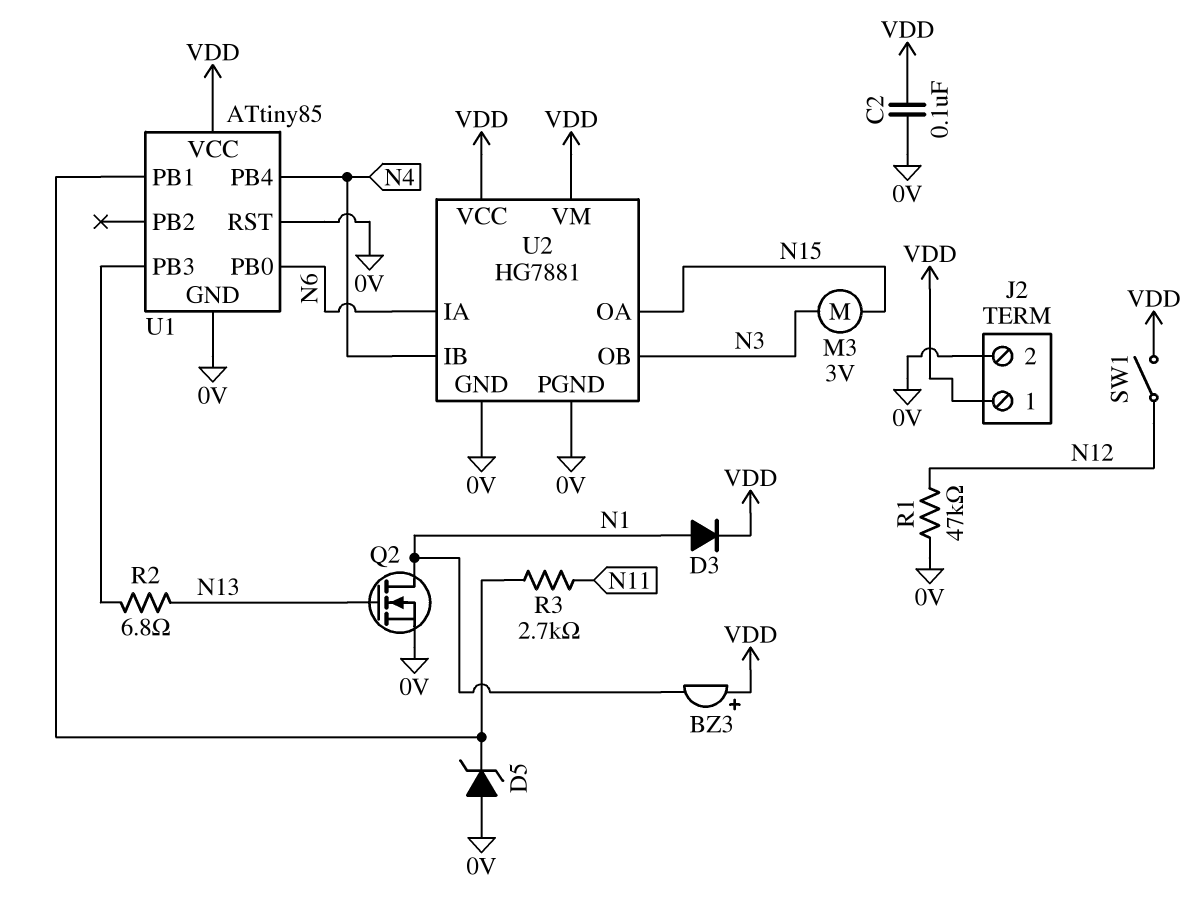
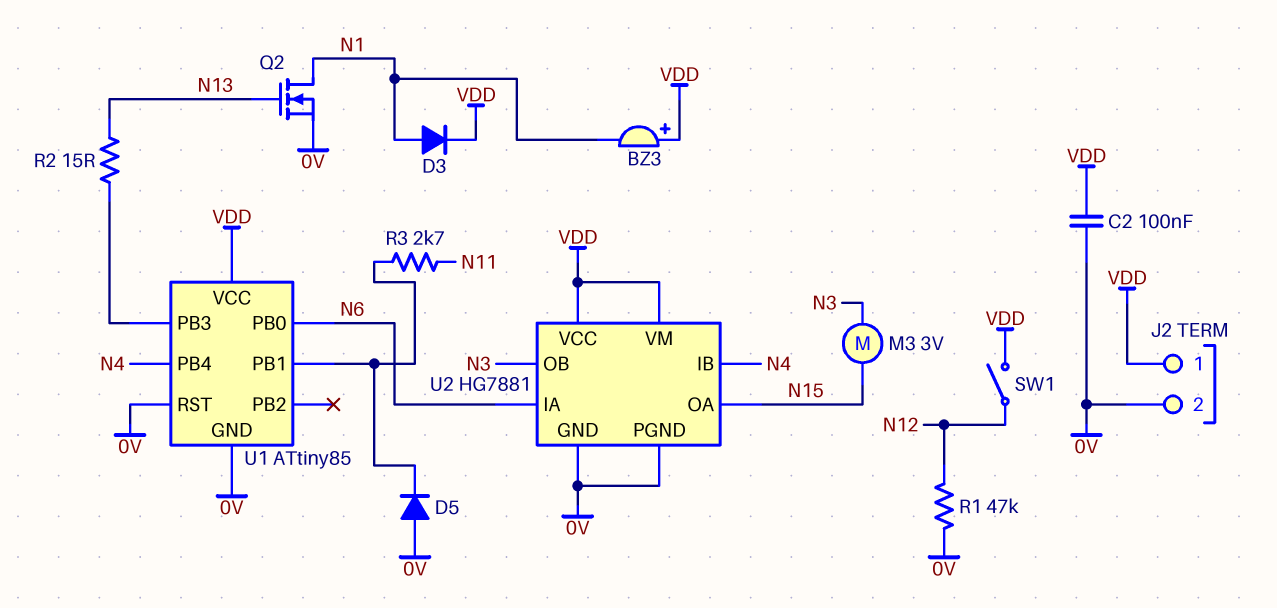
D5: zener (A 0V, K U1/PB1) -> diode (A 0V, K U1/PB1)
R2: 6.8 (N13, U1/PB3) -> 15 (N13, U1/PB3)

